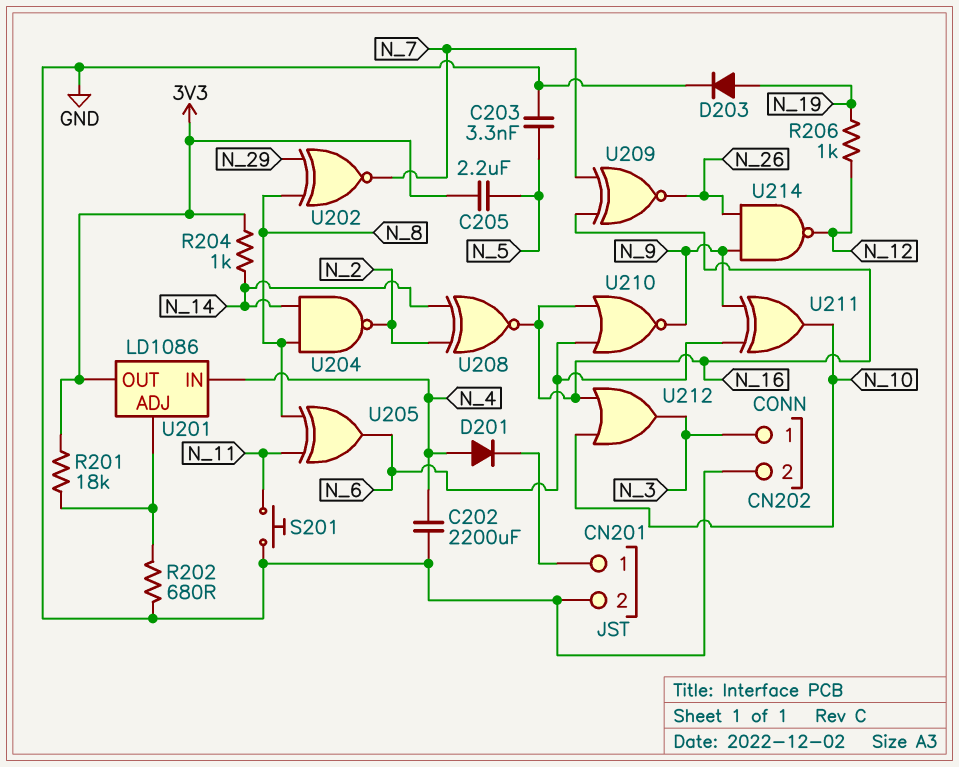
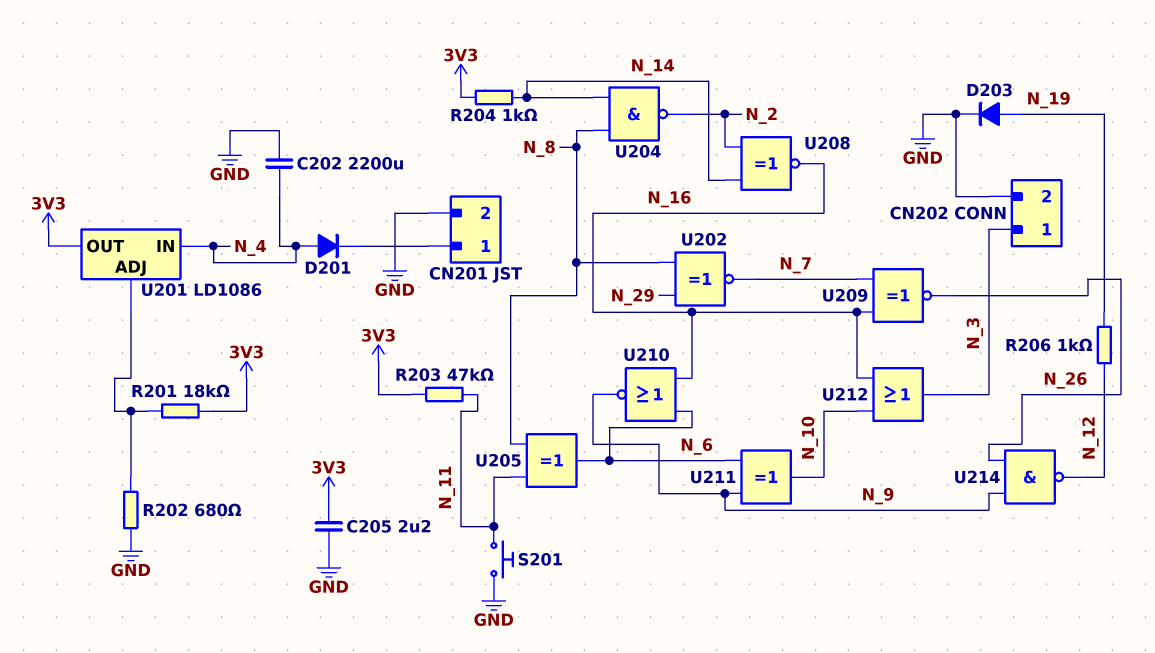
C203: 3.3nF (GND, N_5) -> none
C205: 2.2uF (3V3, N_5) -> 2.2uF (3V3, GND)
R203: none -> 47k (3V3, N_11)

